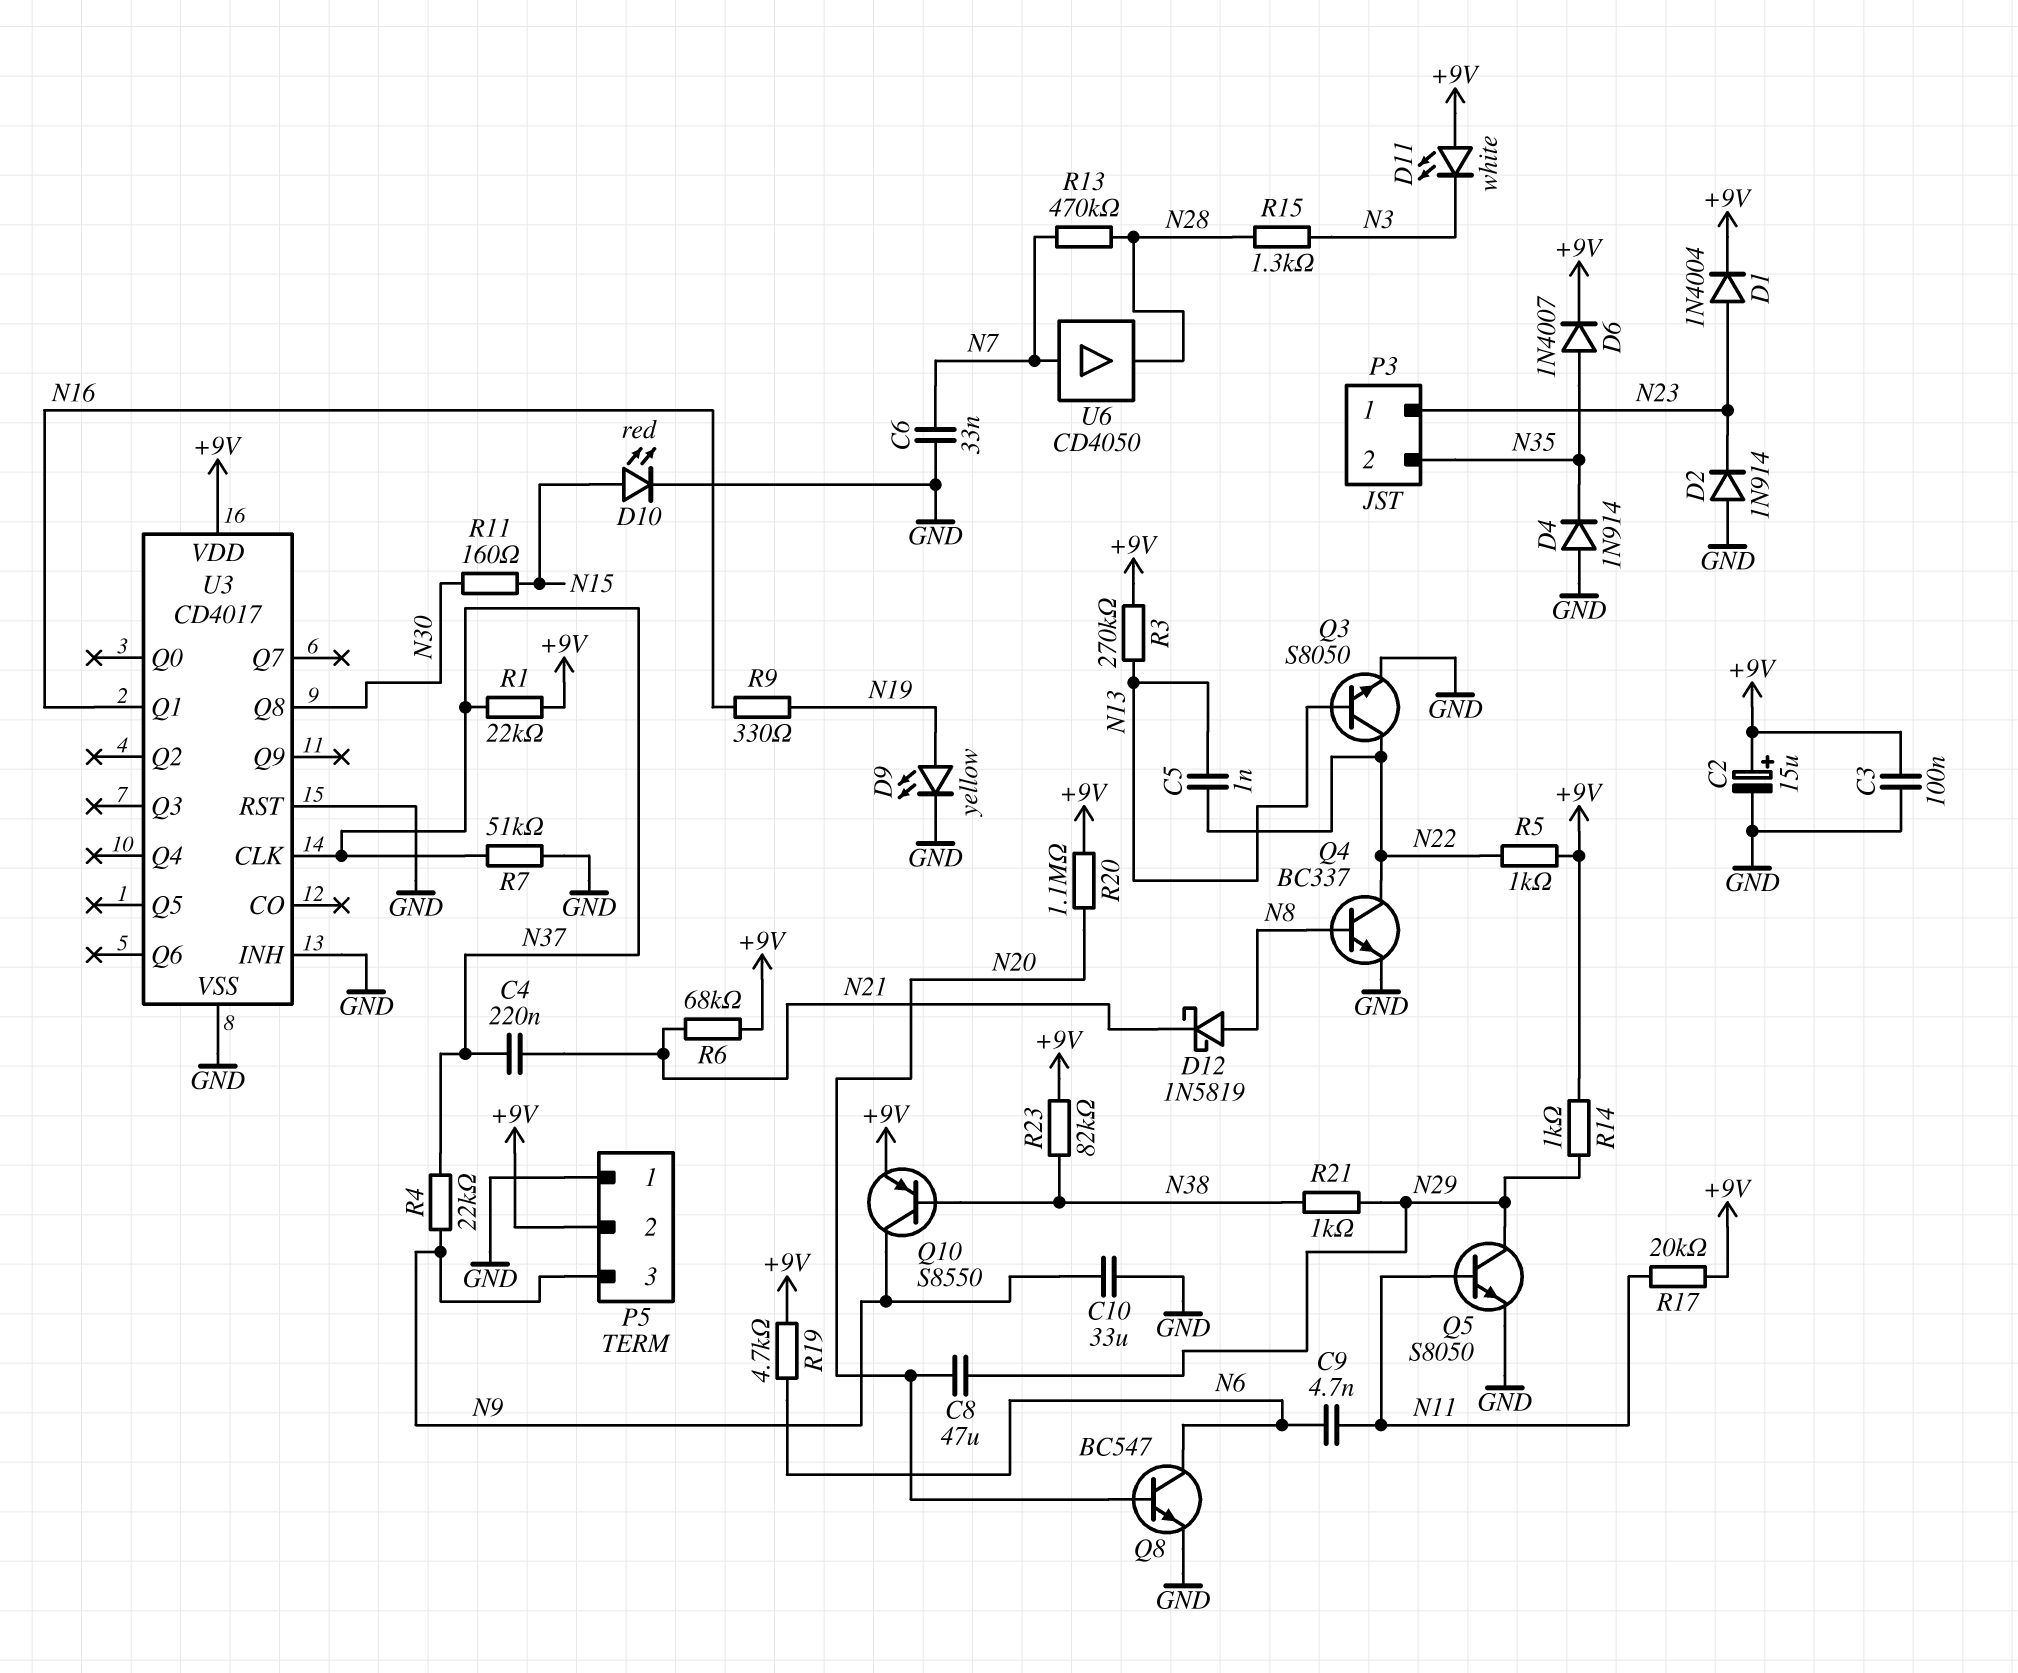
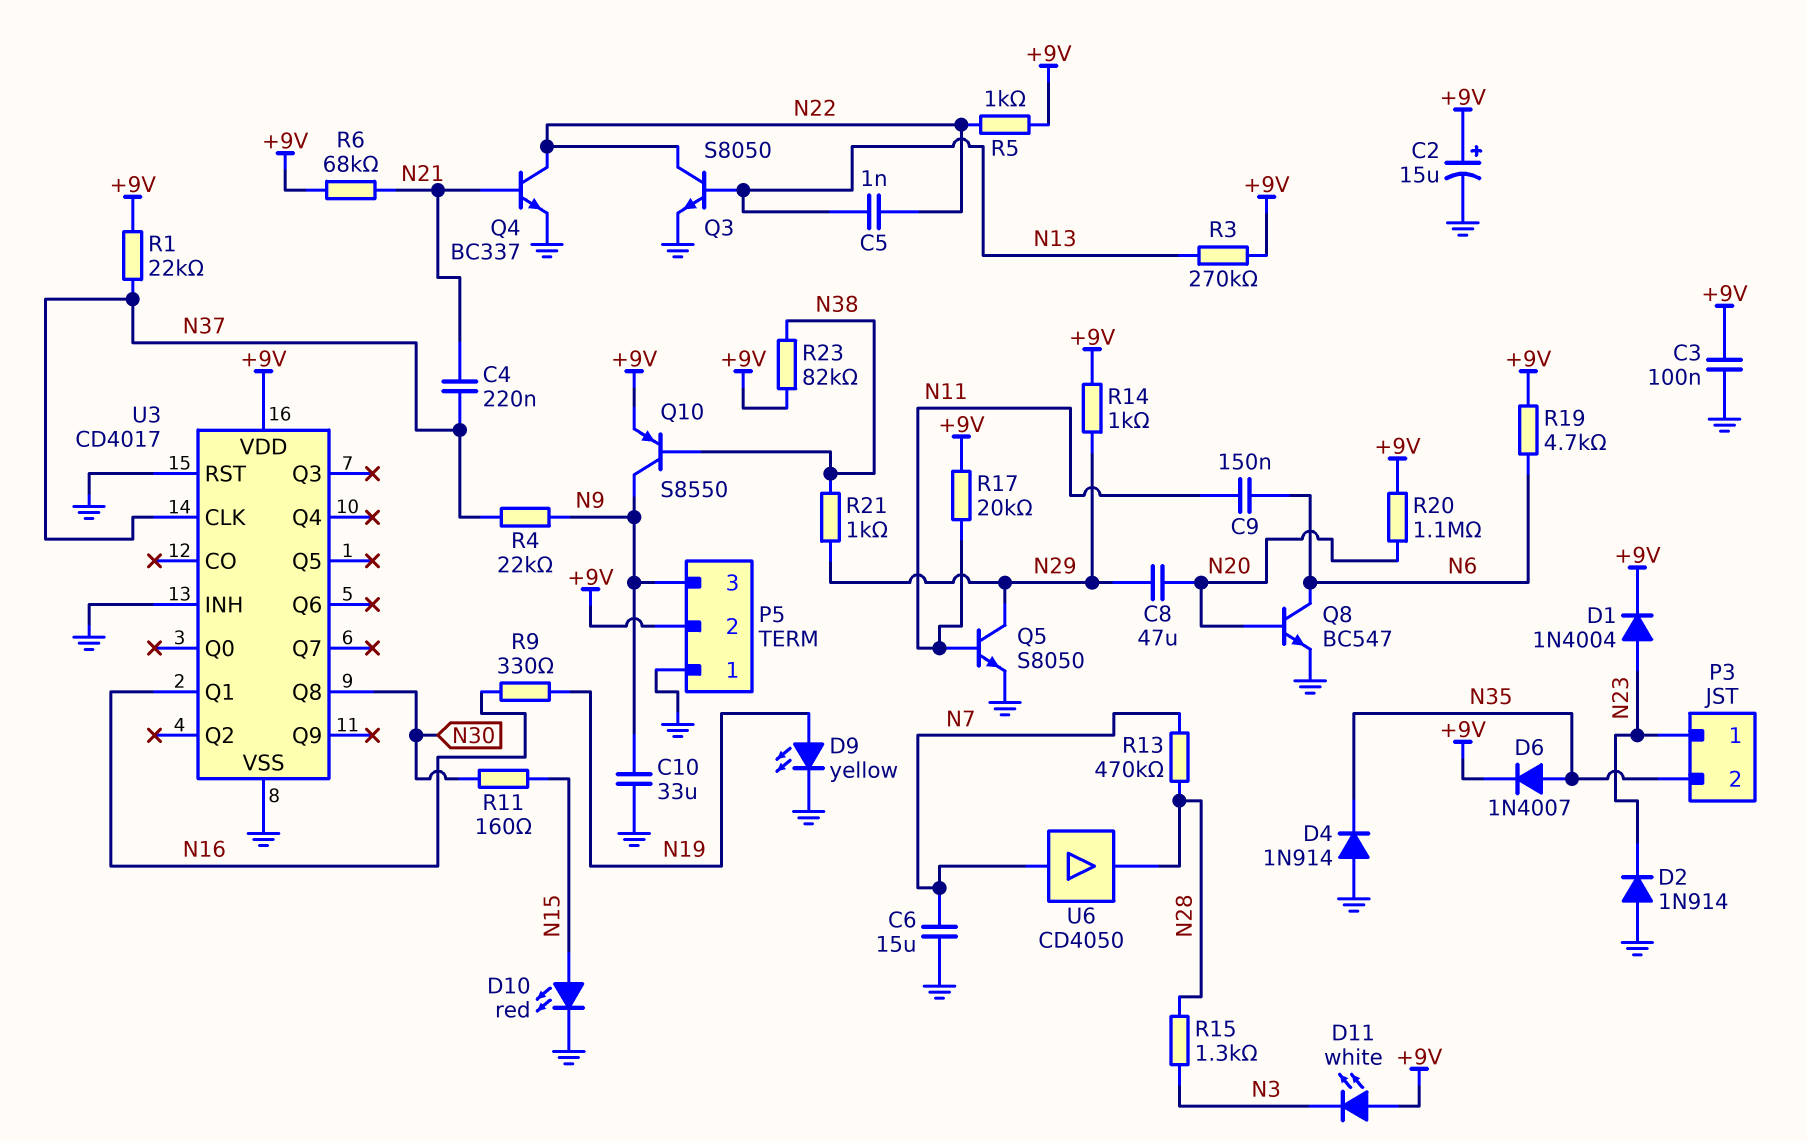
C6: 33nF (GND, N7) -> 15uF (GND, N7)
C9: 4.7nF (N6, N11) -> 150nF (N6, N11)
D12: schottky 1N5819 (A N8, K N21) -> none
Q4: NPN BC337 (B N8, C N22, E GND) -> NPN BC337 (B N21, C N22, E GND)
R7: 51k (GND, N37) -> none

